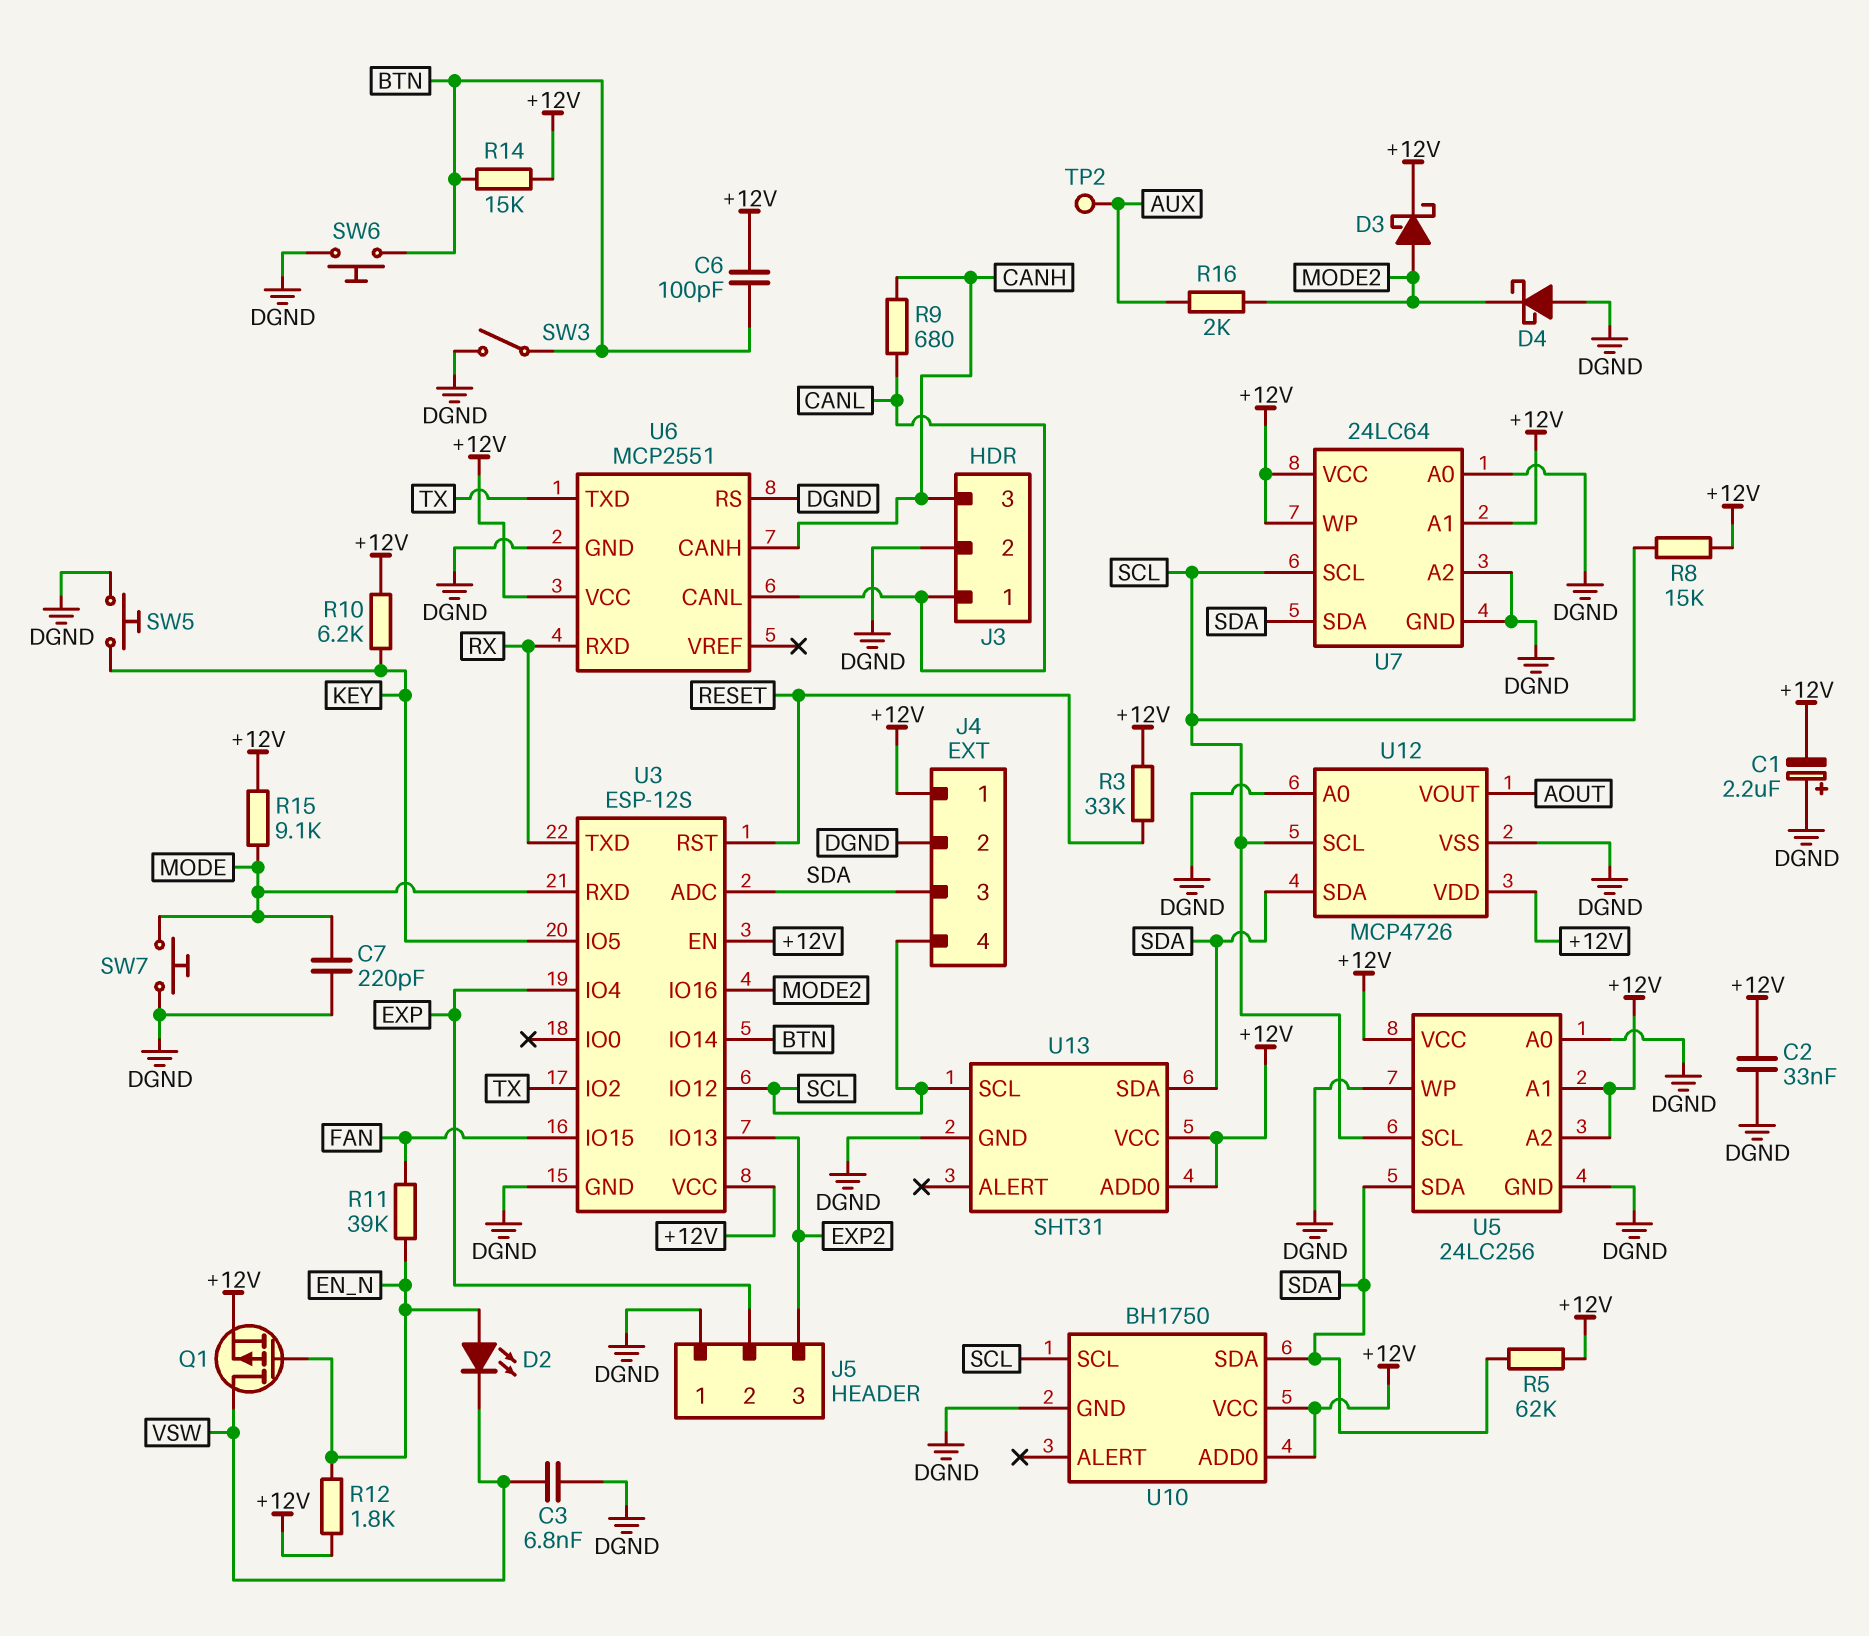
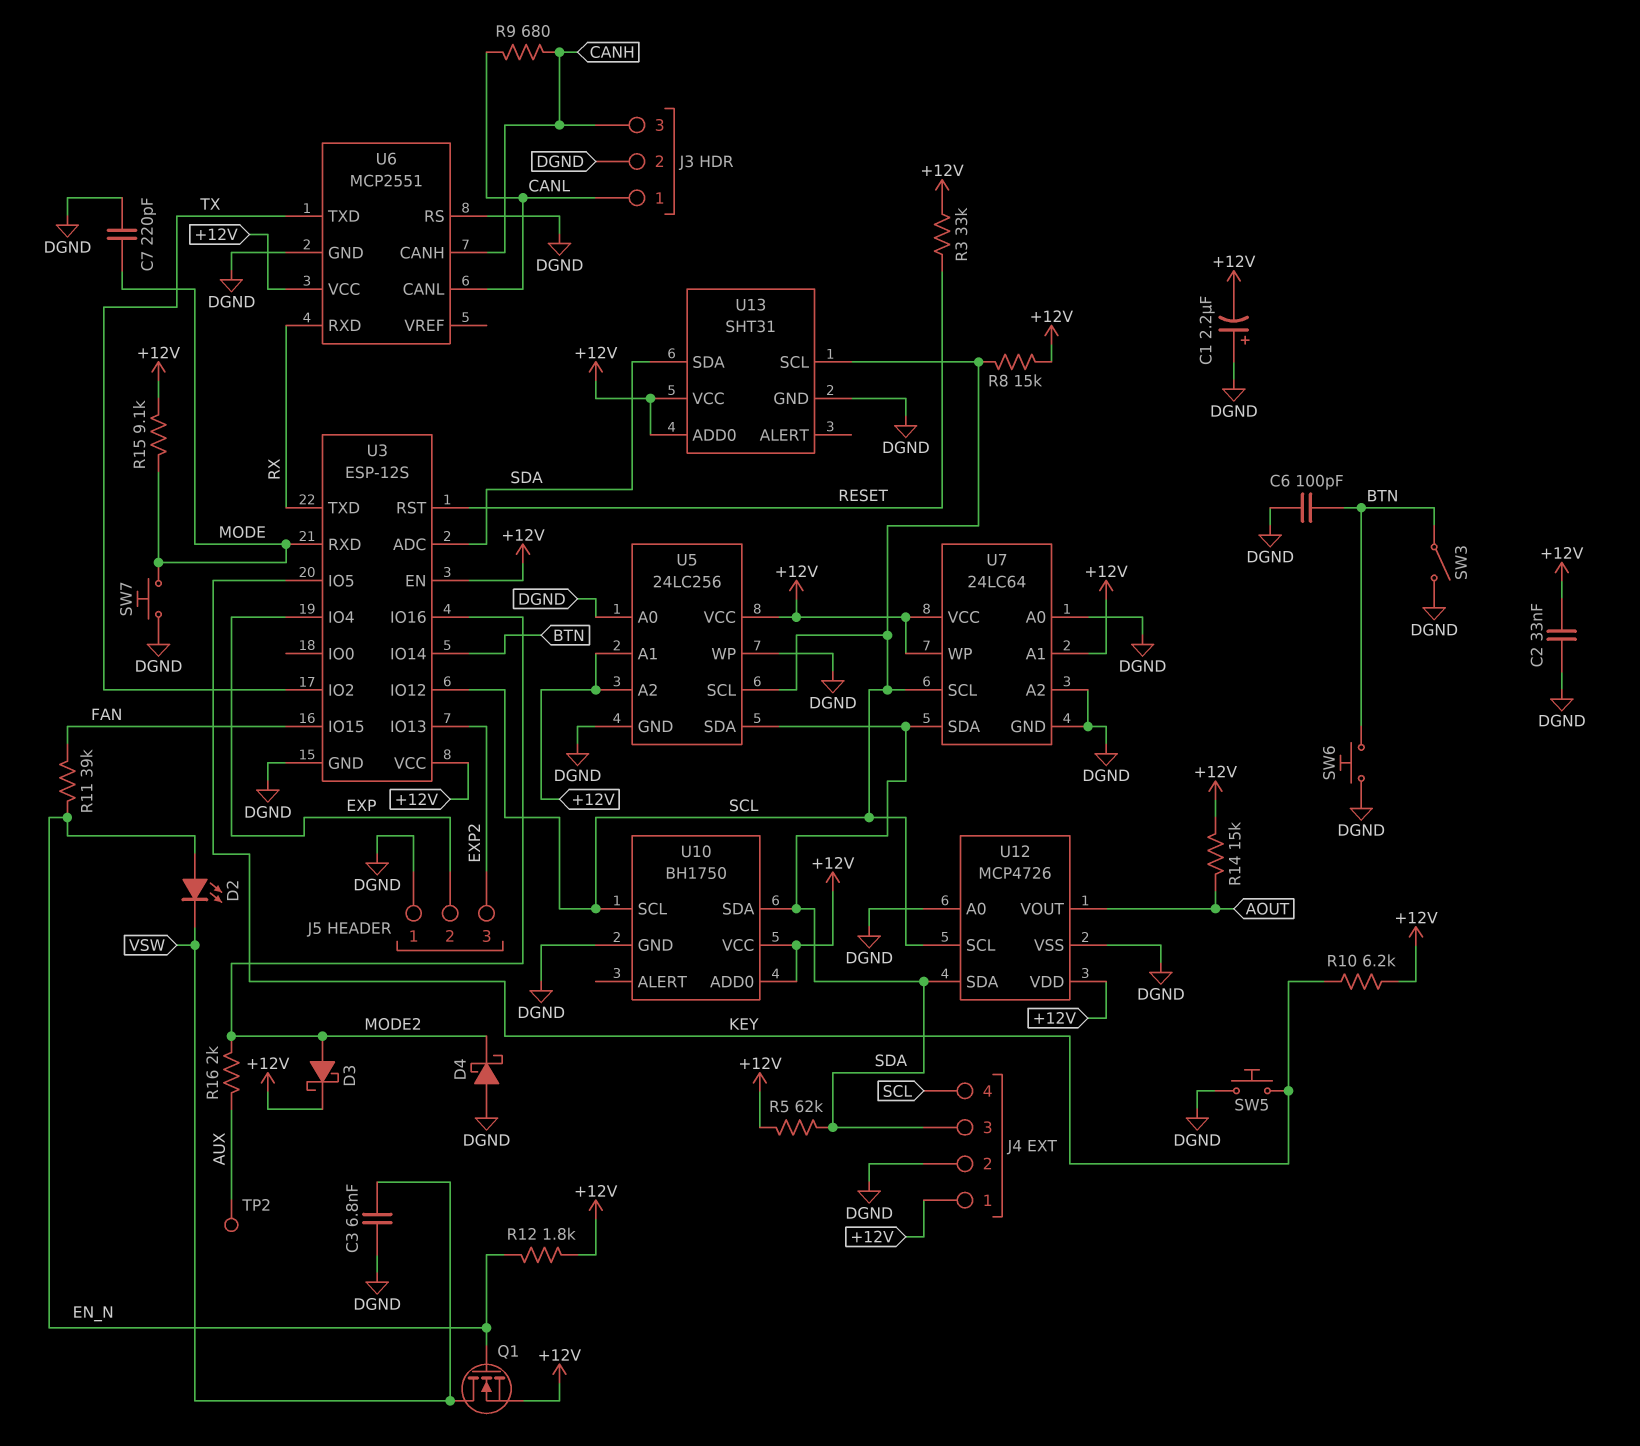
C6: 100pF (+12V, BTN) -> 100pF (BTN, DGND)
Q1: PMOS (G EN_N, D VSW, S +12V) -> NMOS (G EN_N, D VSW, S +12V)
R14: 15k (+12V, BTN) -> 15k (+12V, AOUT)

